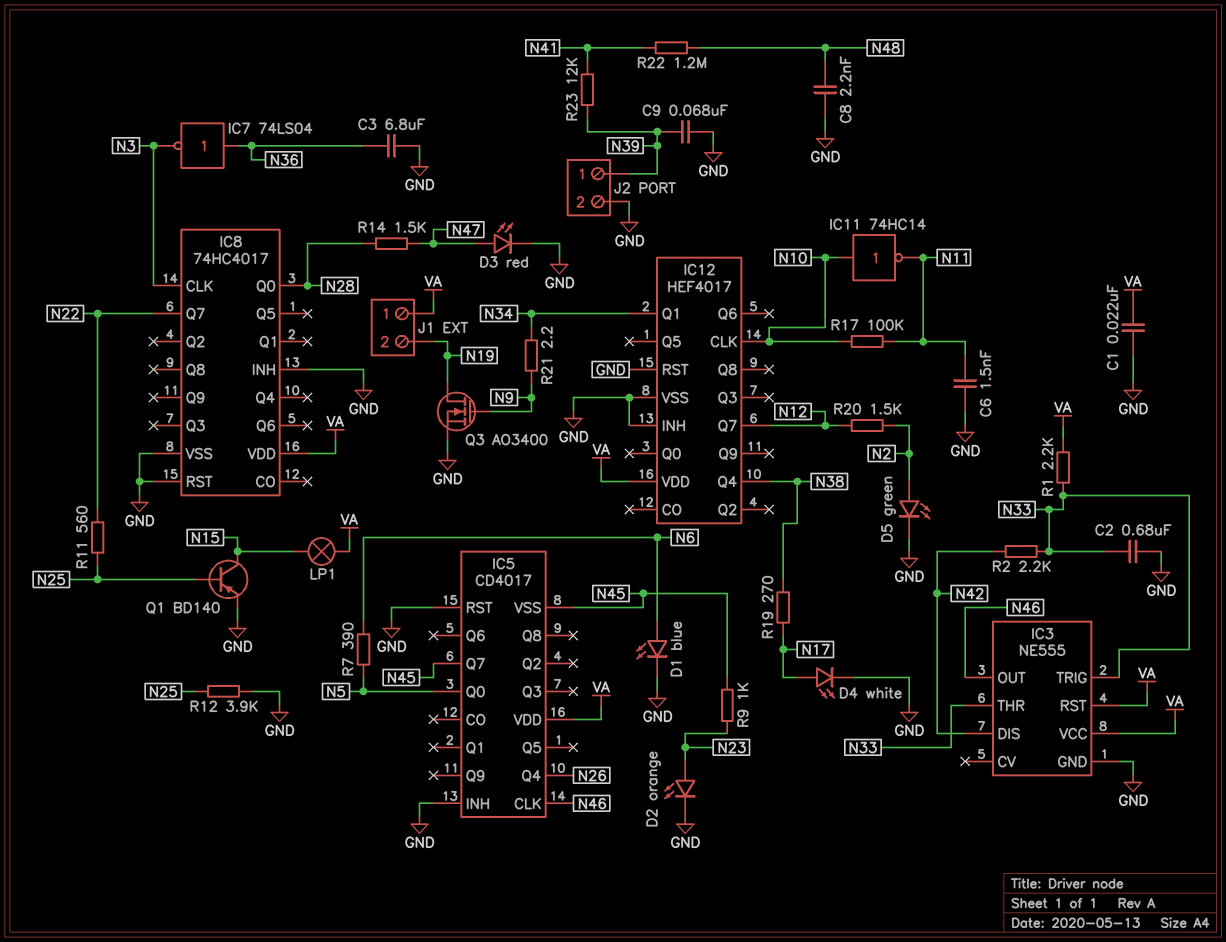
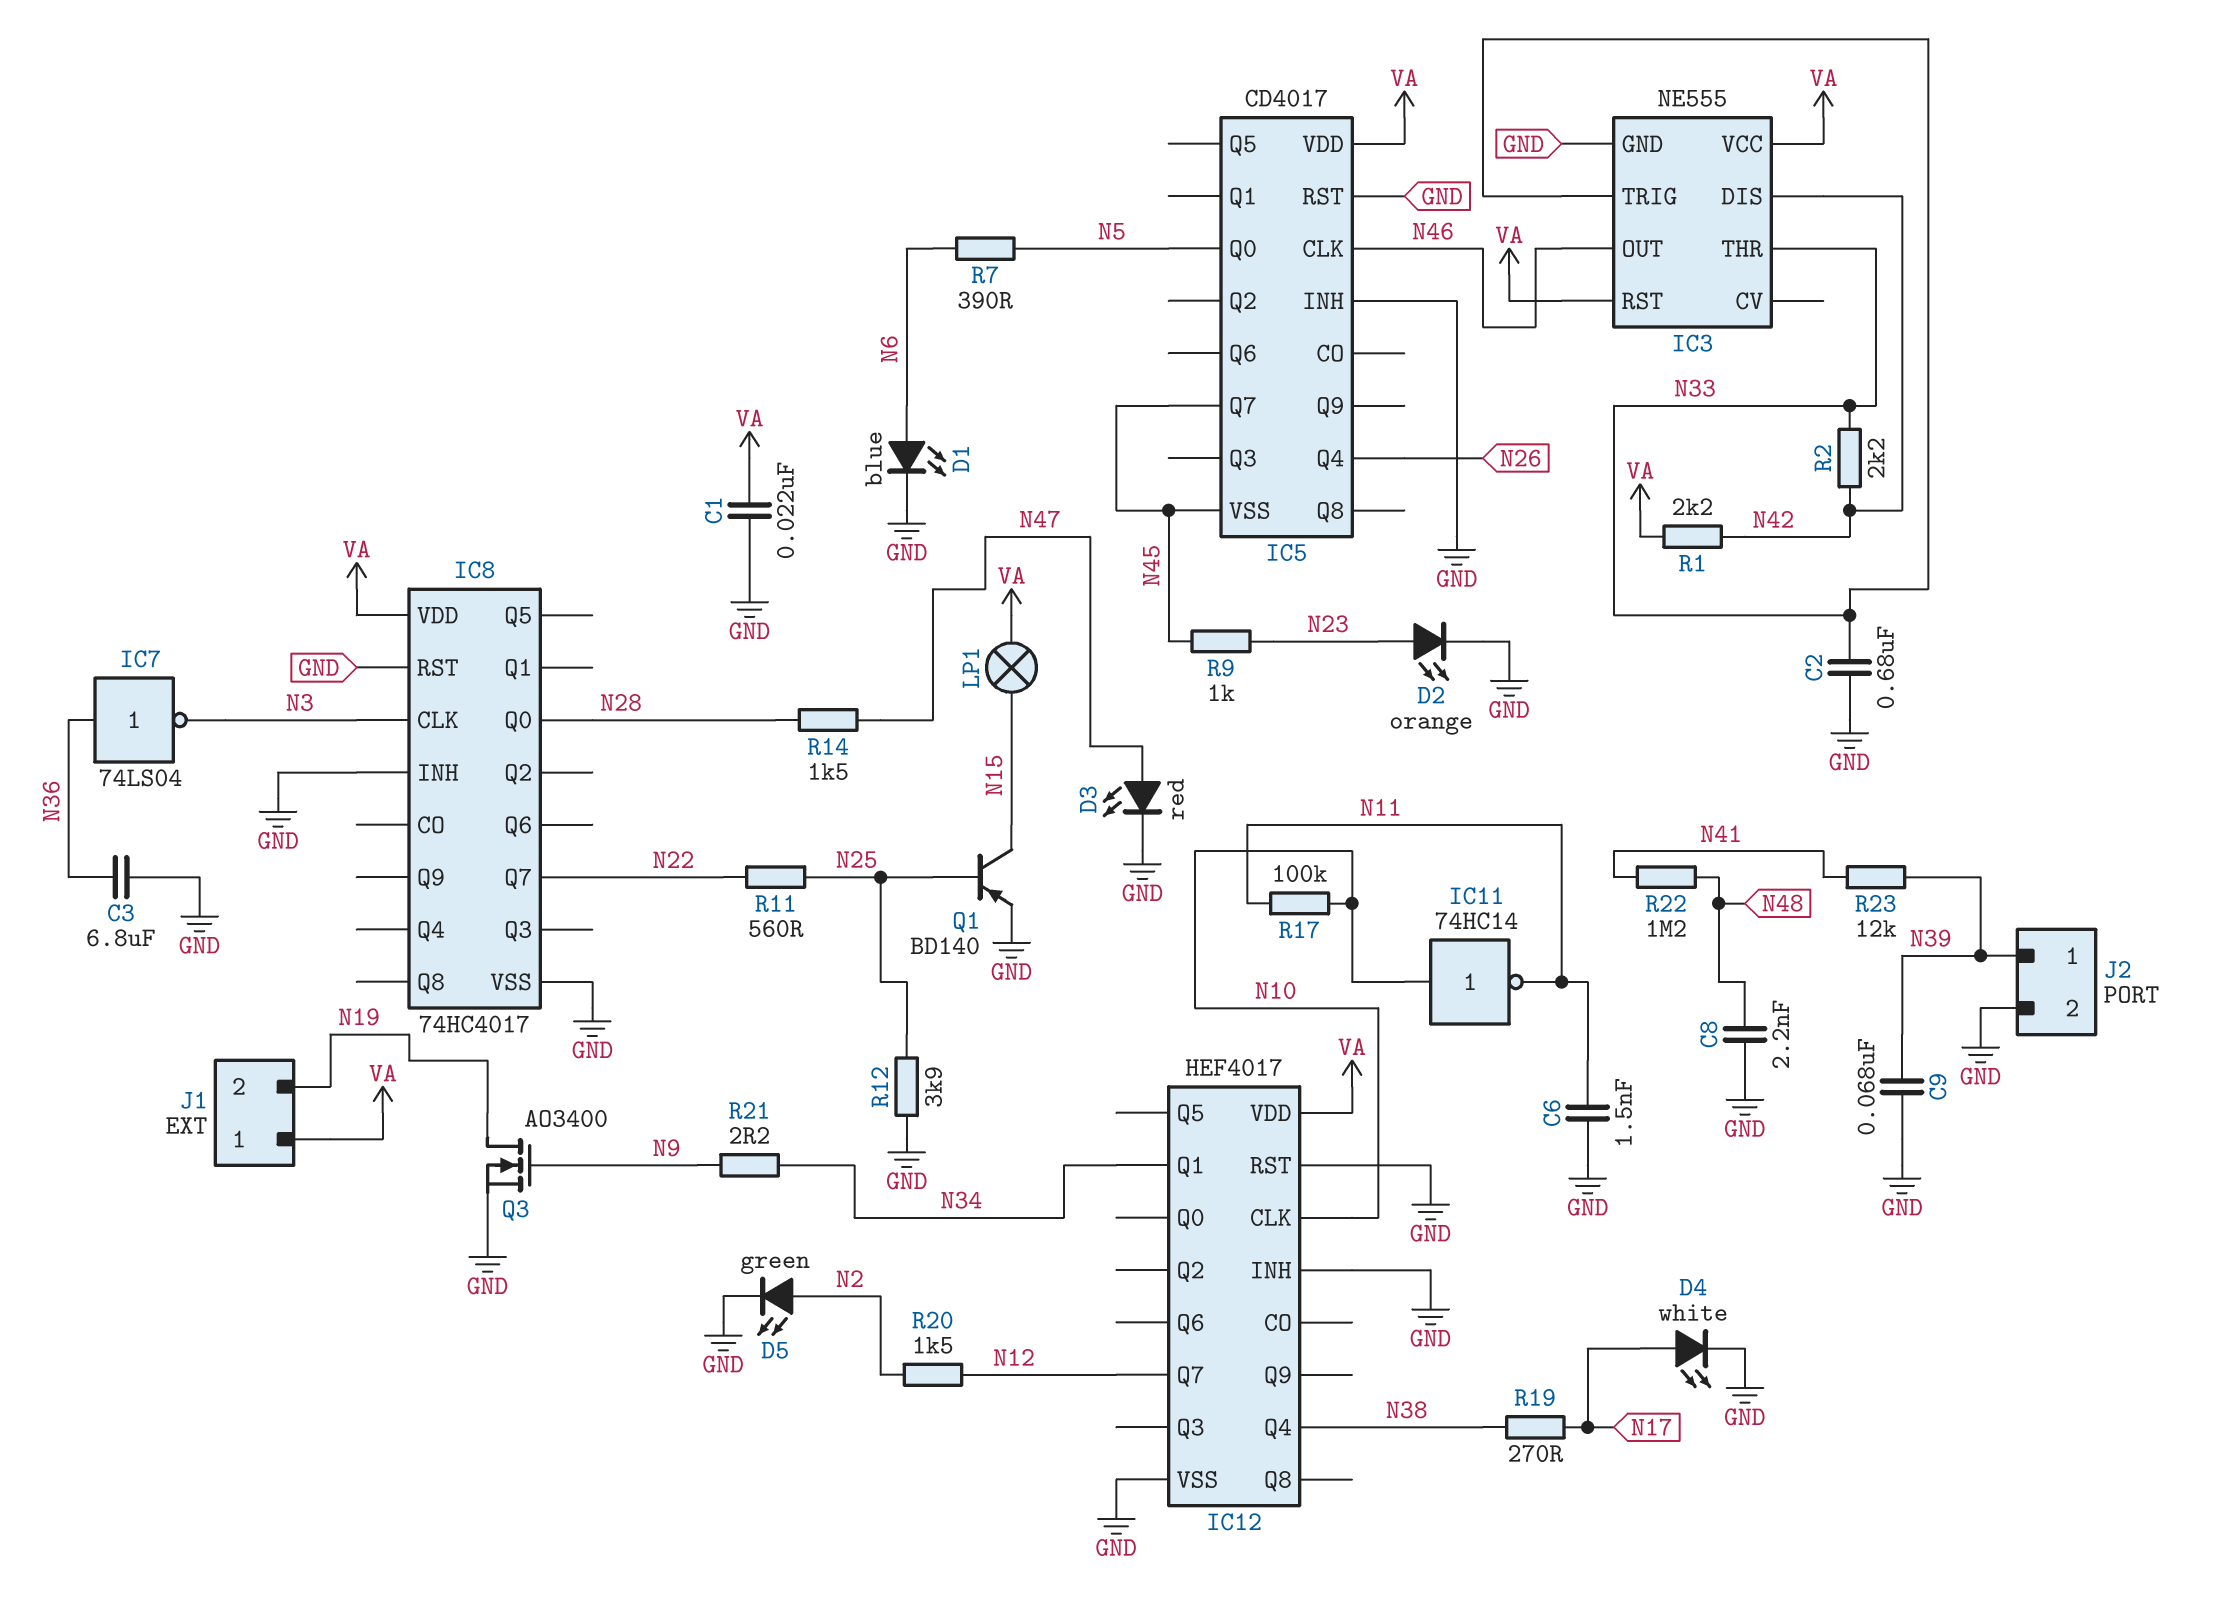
R1: 2.2k (N33, VA) -> 2.2k (N42, VA)

